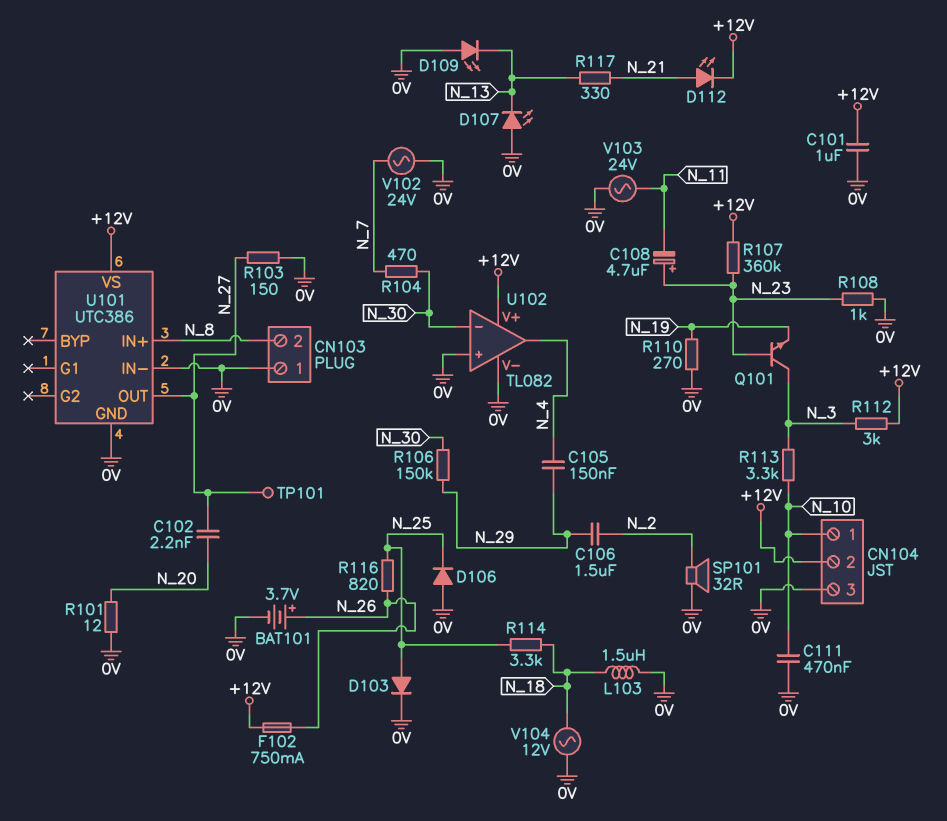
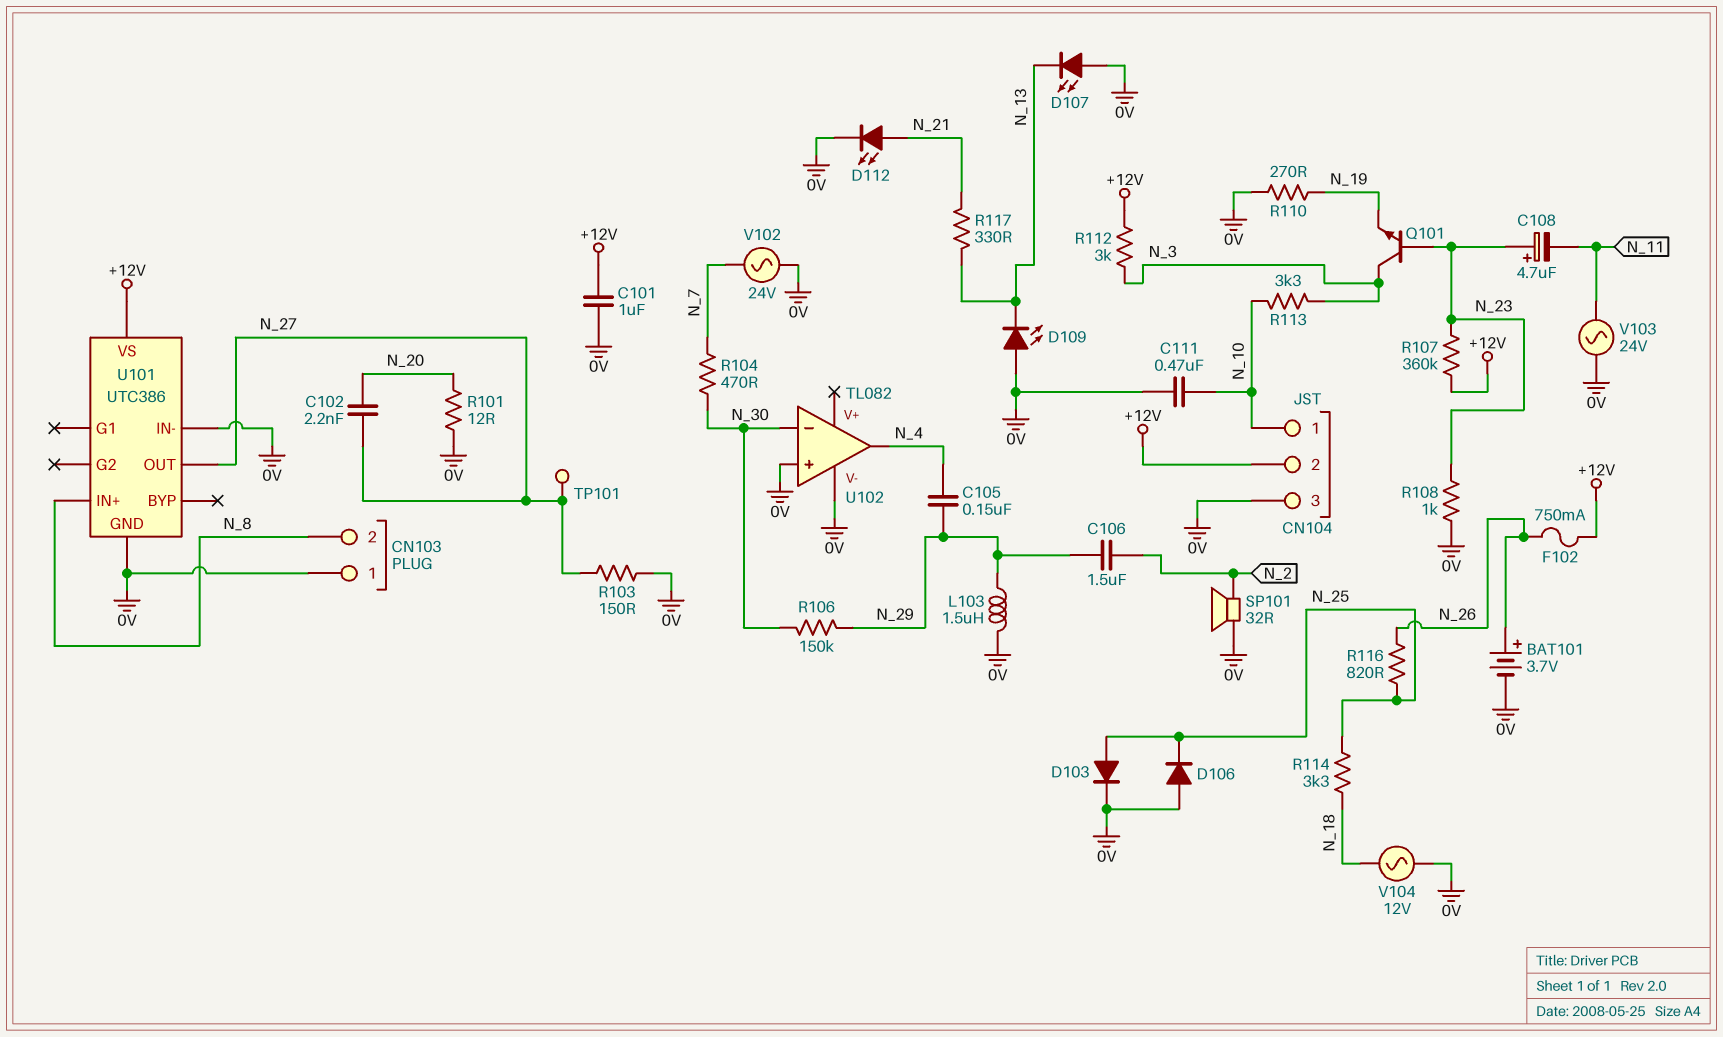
D112: LED (A N_21, K +12V) -> LED (A N_21, K 0V)
L103: 1.5uH (0V, N_18) -> 1.5uH (0V, N_29)
U102 pin V+: +12V -> none

